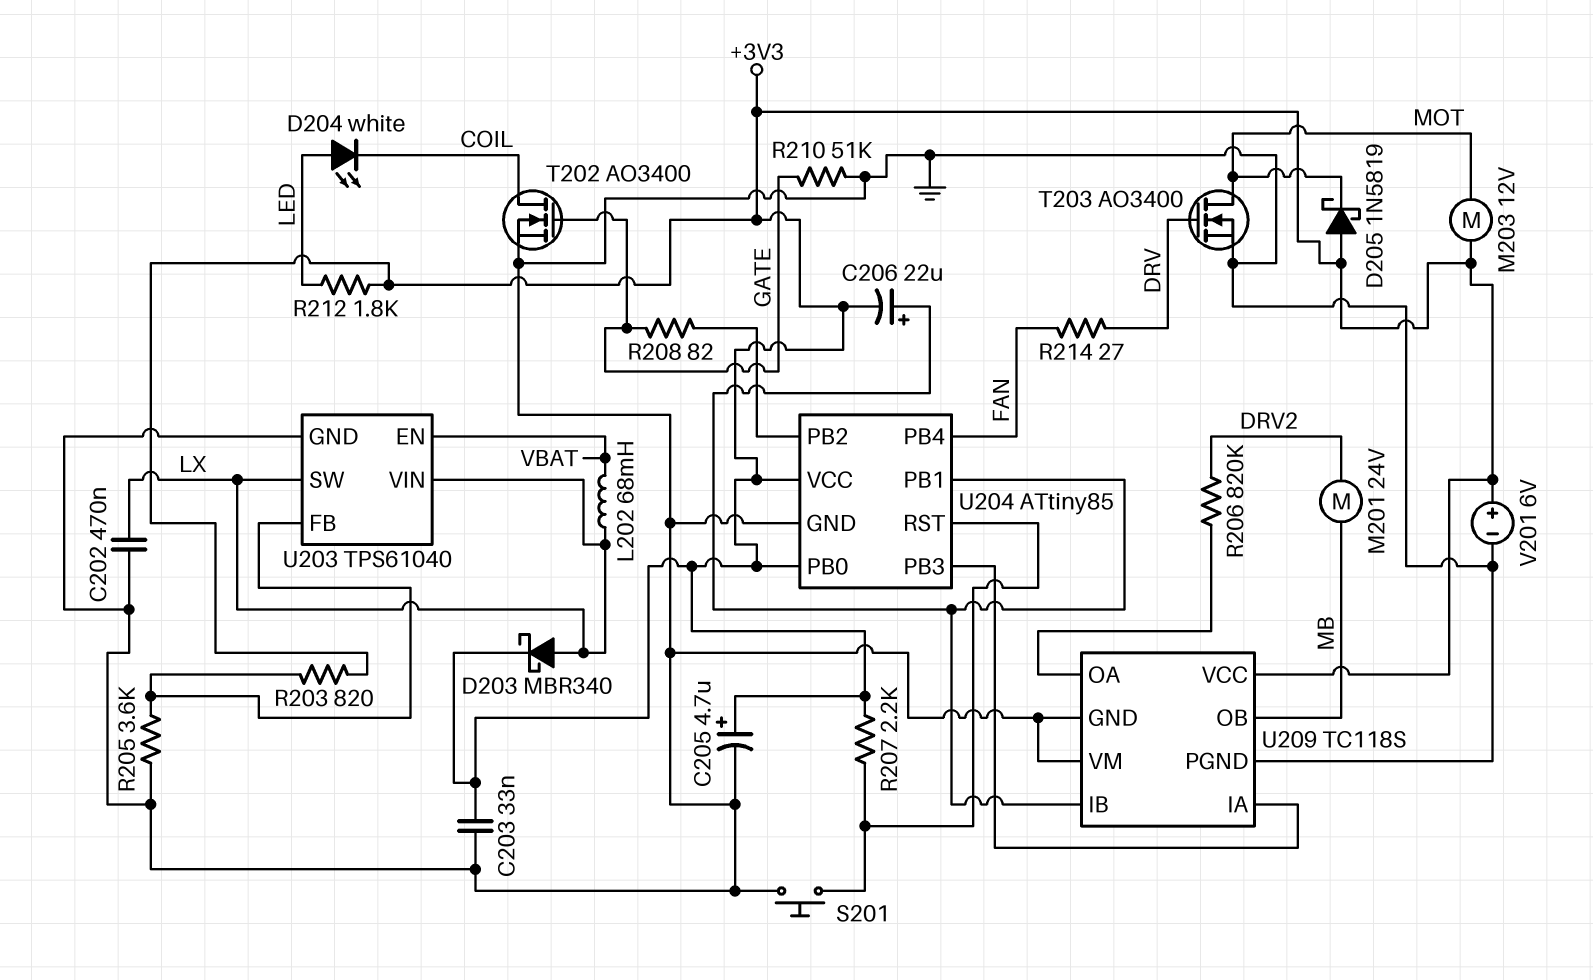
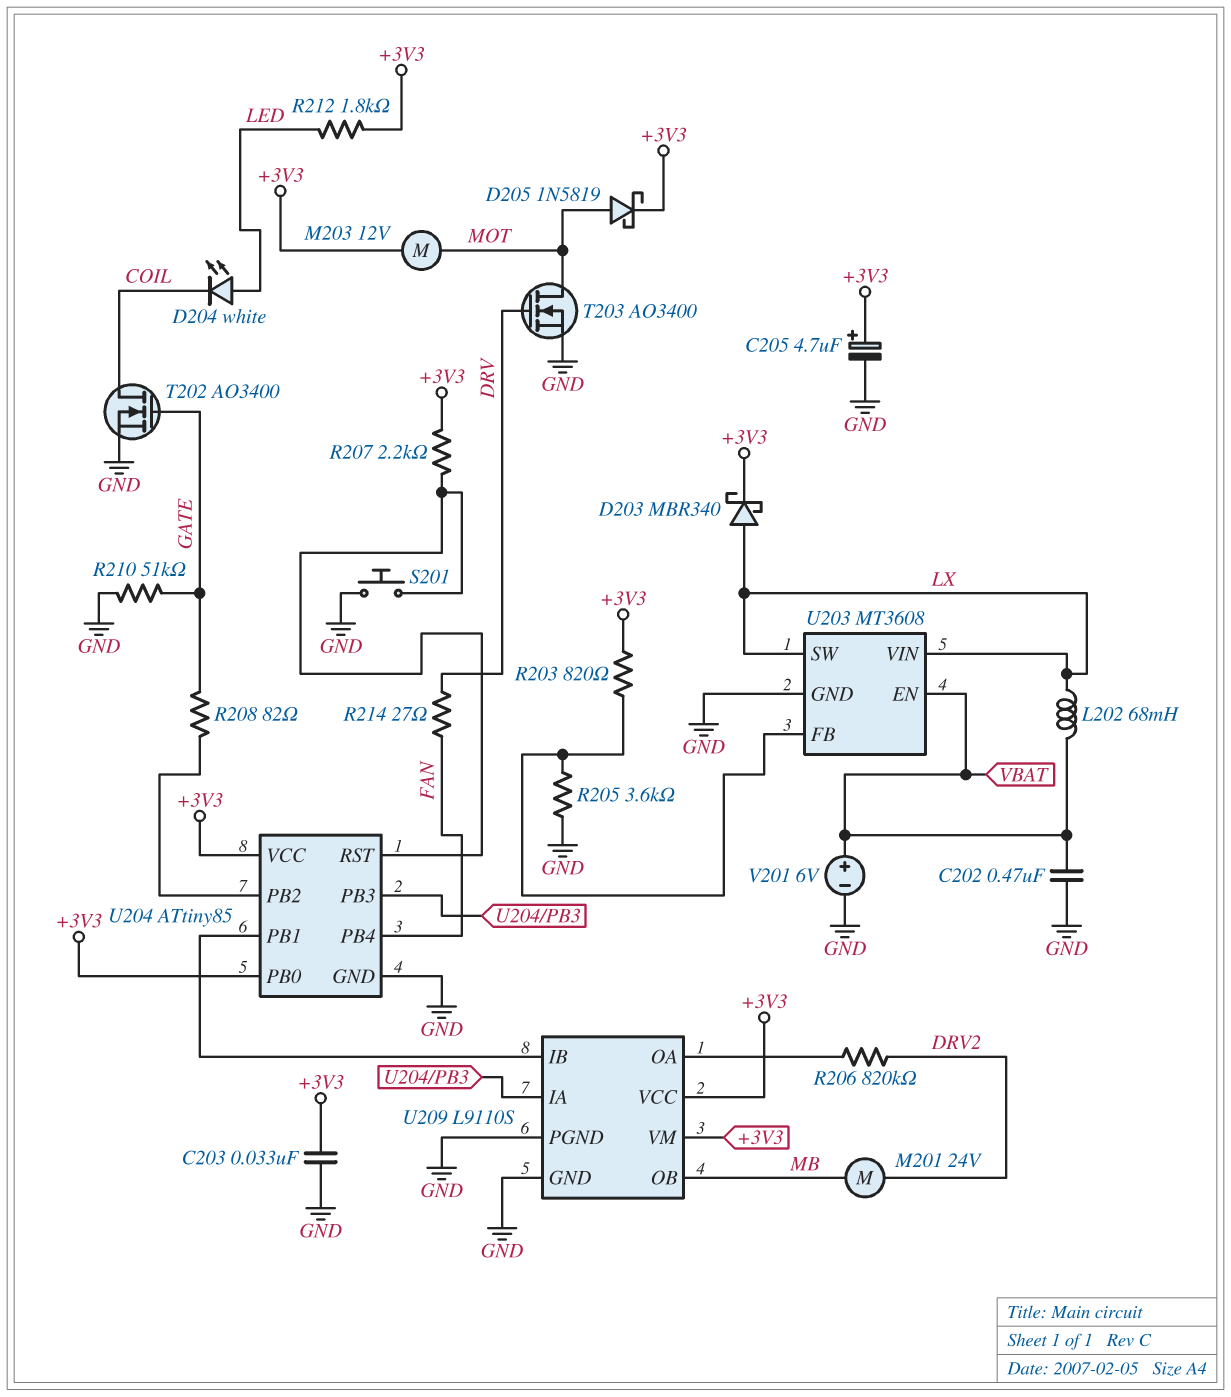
C202: 470nF (GND, LX) -> 470nF (GND, VBAT)
C206: 22uF (plus U204/PB1, minus +3V3) -> none
D205: schottky 1N5819 (A +3V3, K MOT) -> schottky 1N5819 (A MOT, K +3V3)
U203: TPS61040 -> MT3608
U209: TC118S -> L9110S
U209 pin VM: GND -> +3V3
V201: 6V (plus +3V3, minus GND) -> 6V (plus VBAT, minus GND)

